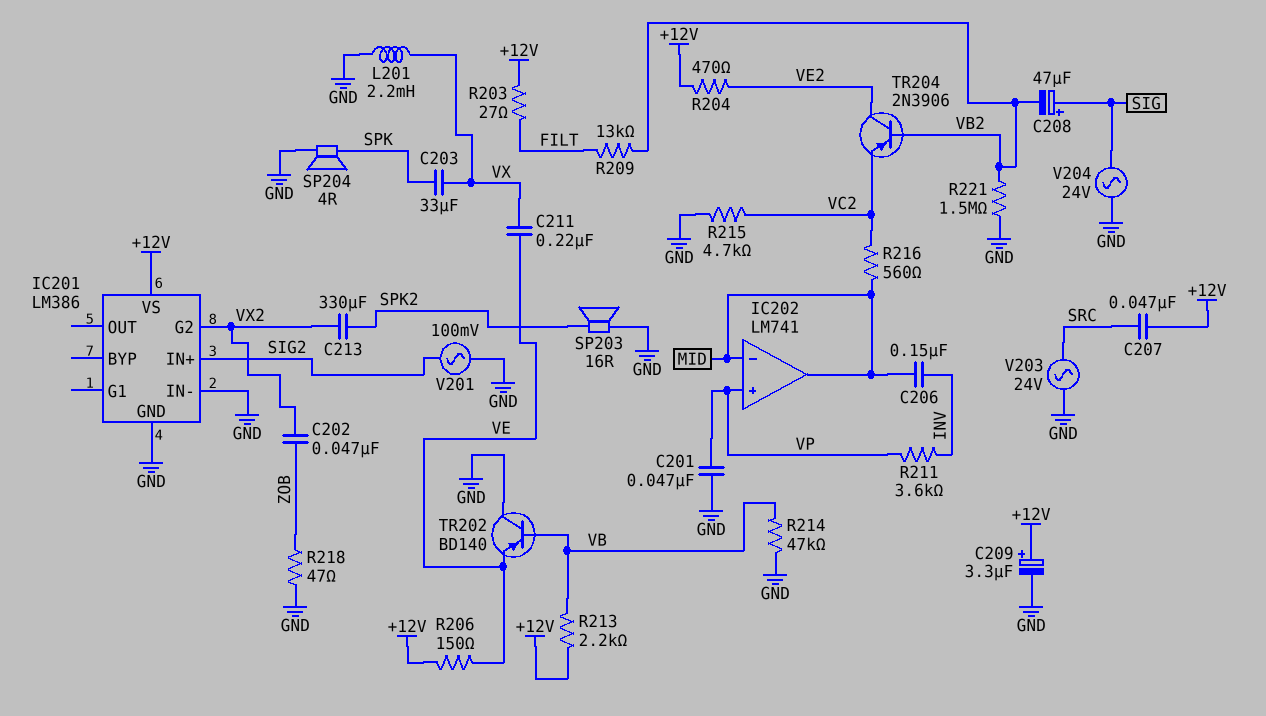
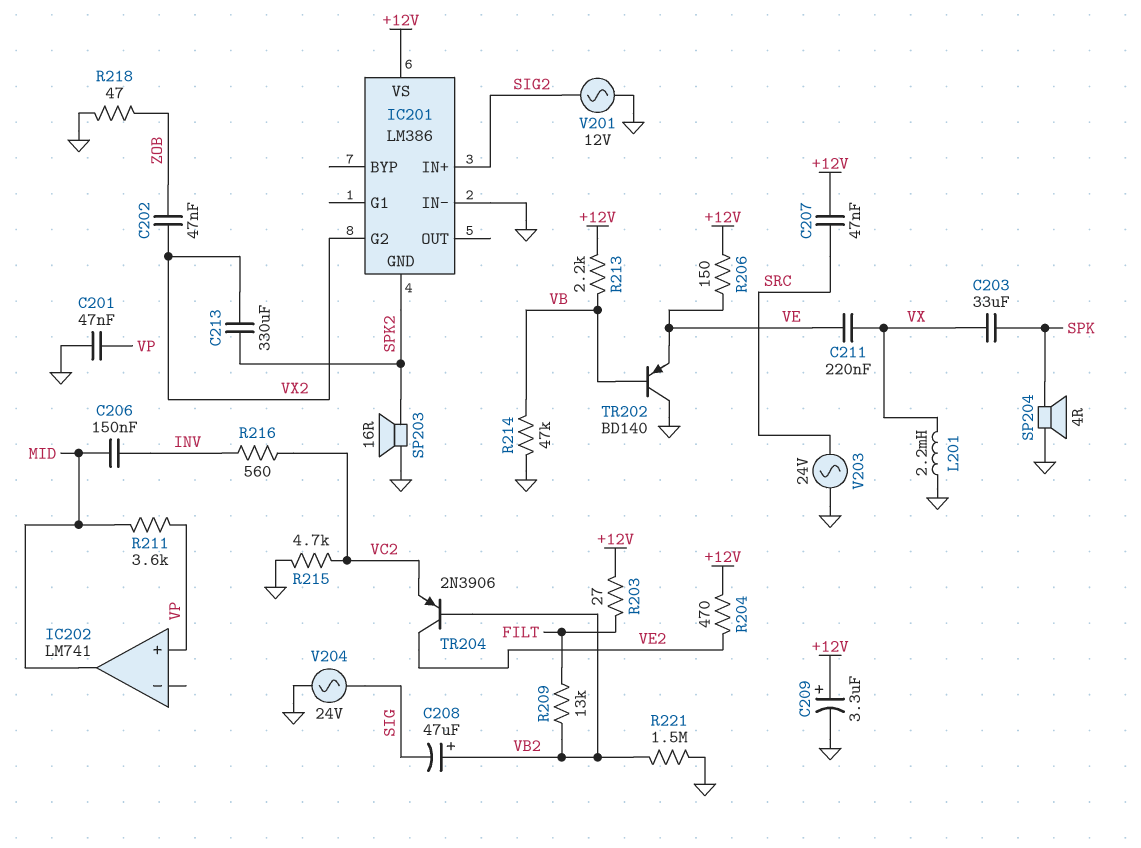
C208: 47uF (plus SIG, minus VB2) -> 47uF (plus VB2, minus SIG)
IC201 pin GND: GND -> SPK2
IC202 pin in-: MID -> none
R211: 3.6k (INV, VP) -> 3.6k (MID, VP)
R216: 560 (MID, VC2) -> 560 (INV, VC2)
V201: AC 100mV (GND, SIG2) -> AC 12V (GND, SIG2)

